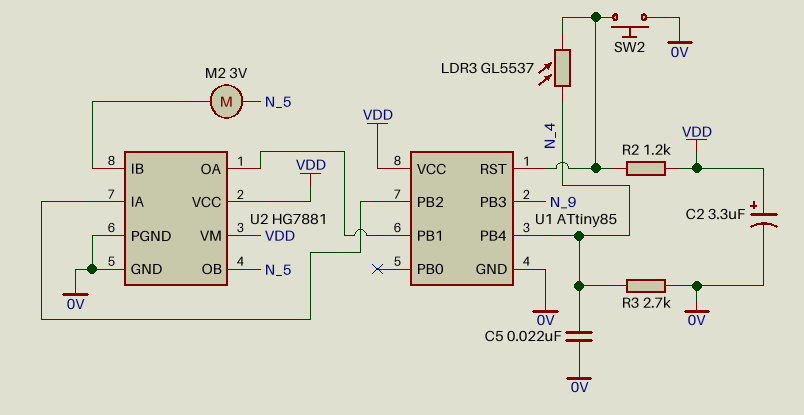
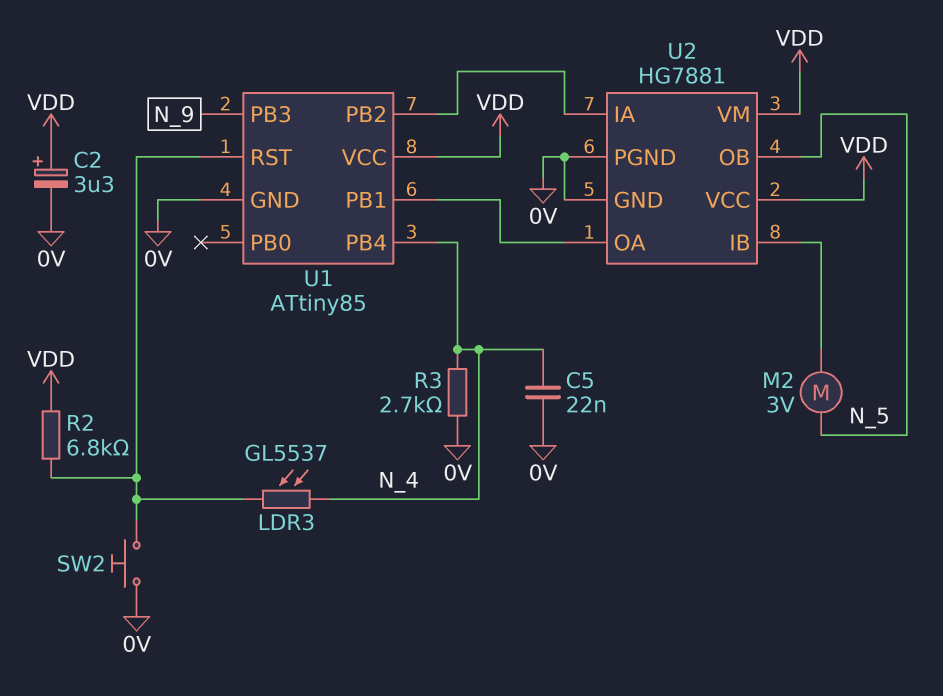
R2: 1.2k (U1/RST, VDD) -> 6.8k (U1/RST, VDD)

